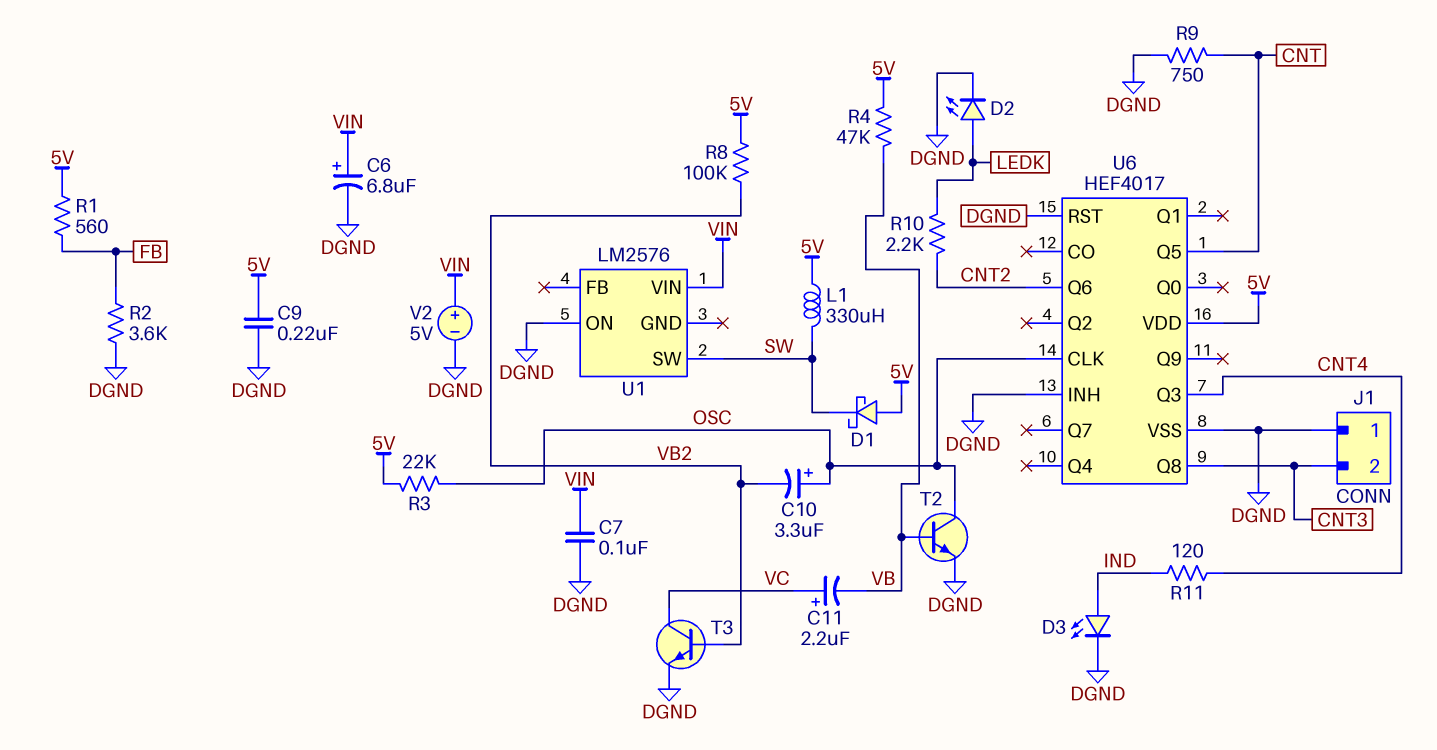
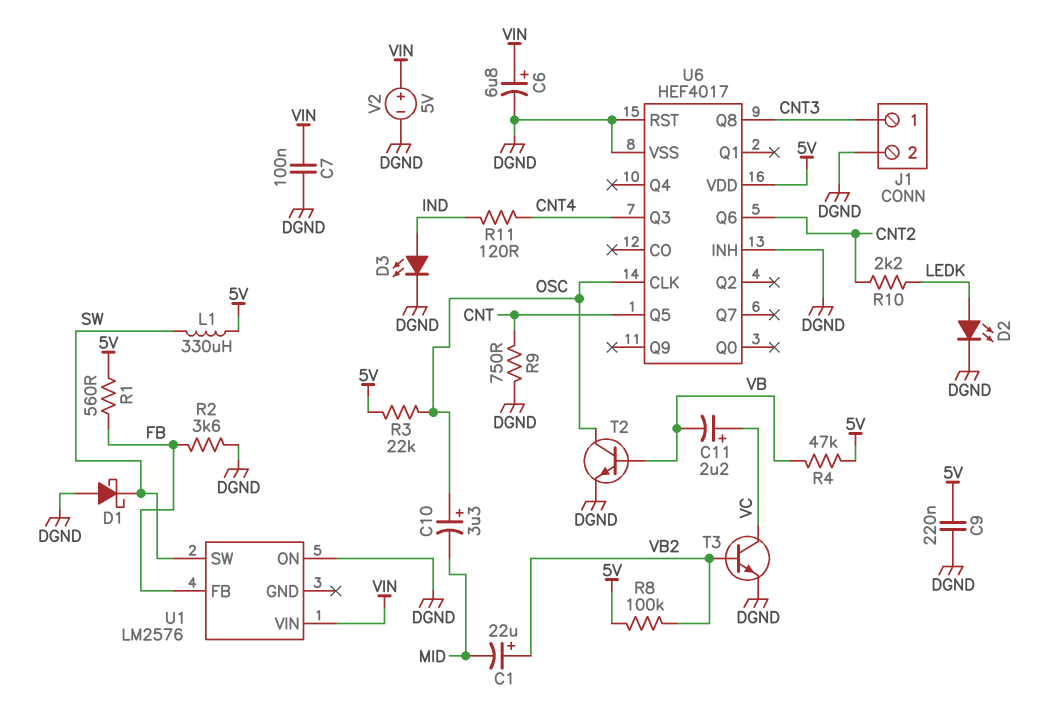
C1: none -> 22uF (plus VB2, minus MID)
C10: 3.3uF (plus OSC, minus VB2) -> 3.3uF (plus OSC, minus MID)
D1: schottky (A 5V, K SW) -> schottky (A DGND, K SW)
J1 pin 1: DGND -> CNT3
J1 pin 2: CNT3 -> DGND
U1 pin FB: none -> FB

